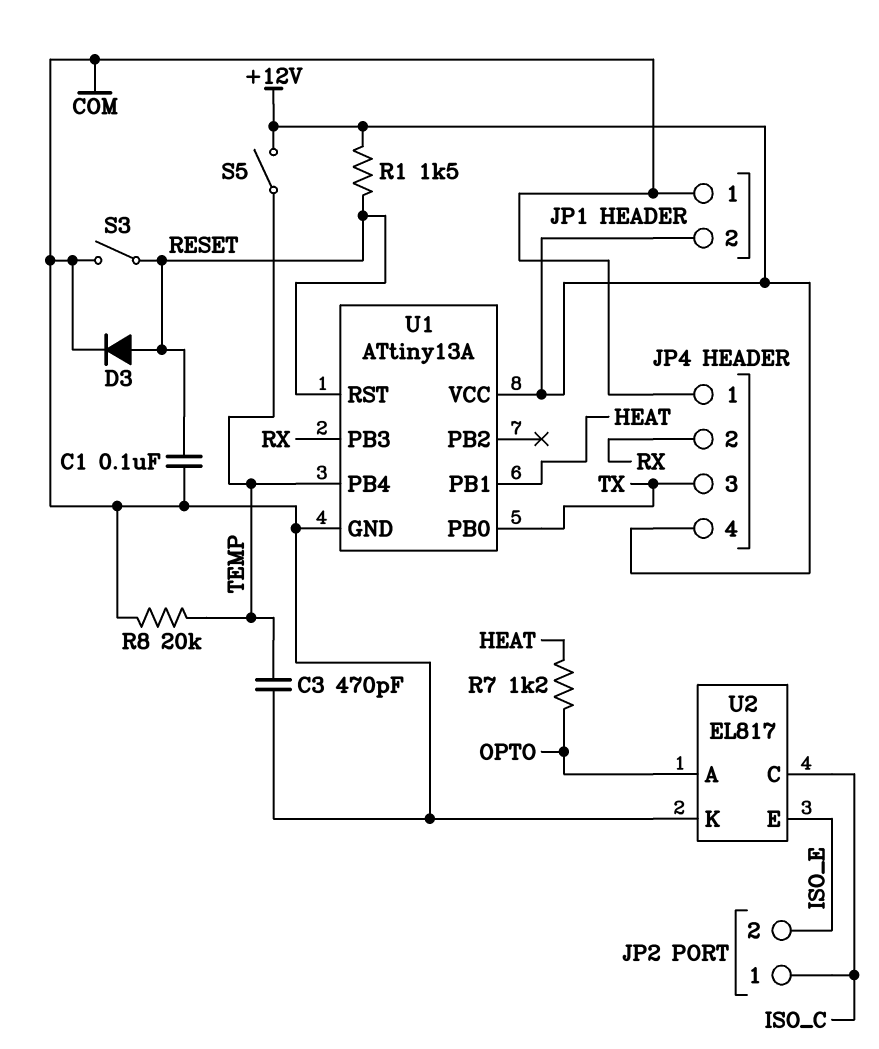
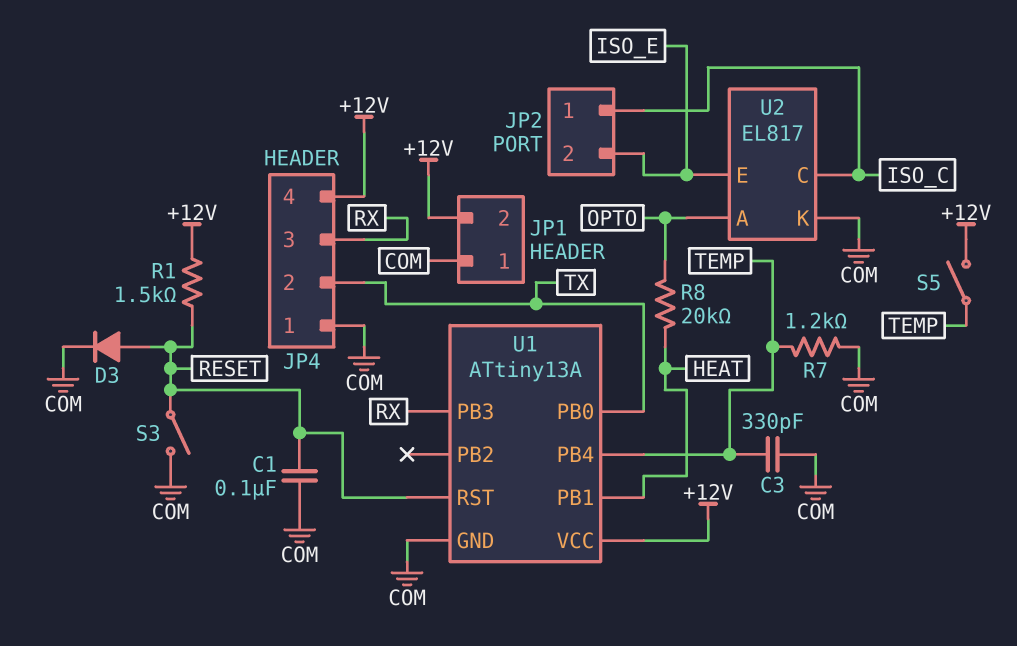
C3: 470pF (COM, TEMP) -> 330pF (COM, TEMP)
JP4 pin 2: RX -> TX
JP4 pin 3: TX -> RX
R7: 1.2k (HEAT, OPTO) -> 1.2k (COM, TEMP)
R8: 20k (COM, TEMP) -> 20k (HEAT, OPTO)

